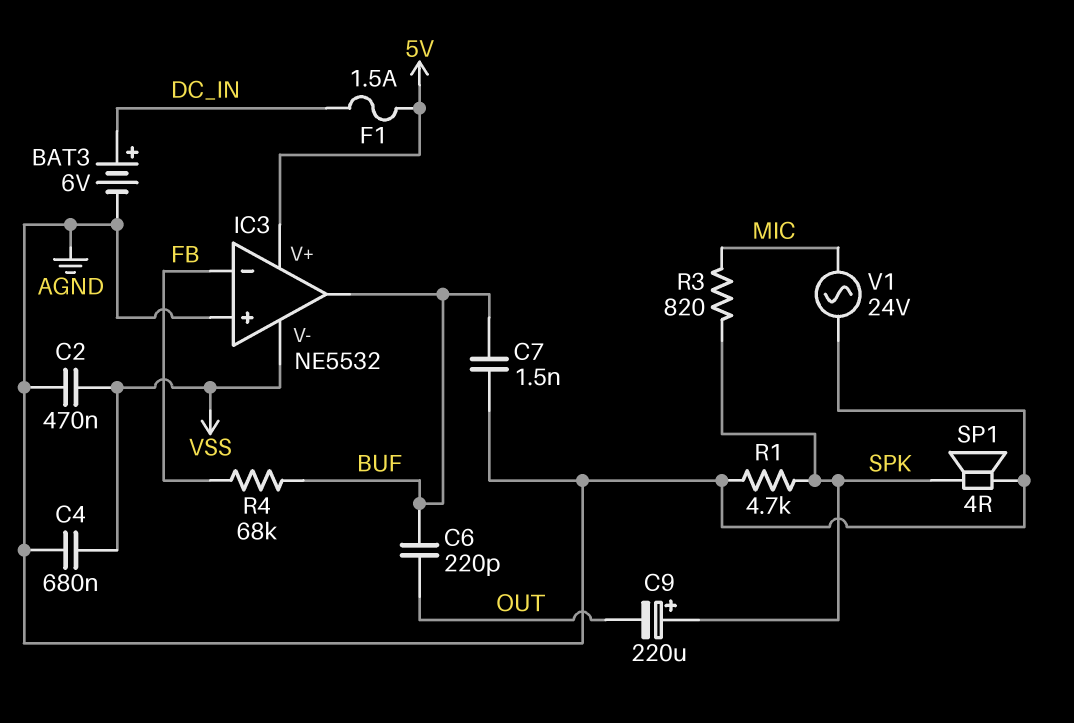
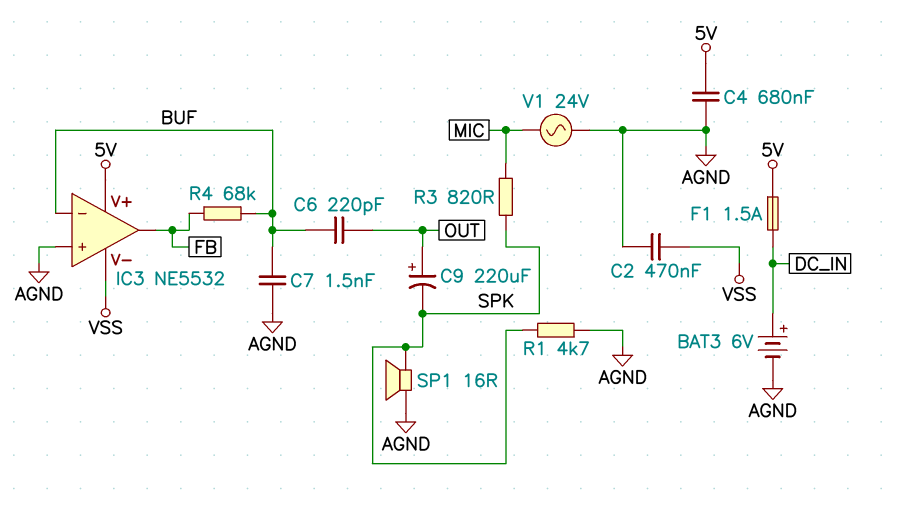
C4: 680nF (AGND, VSS) -> 680nF (5V, AGND)
C9: 220uF (plus SPK, minus OUT) -> 220uF (plus OUT, minus SPK)
IC3 pin in-: FB -> BUF
IC3 pin out: BUF -> FB
SP1: speaker 4R (AGND, SPK) -> speaker 16R (AGND, SPK)

